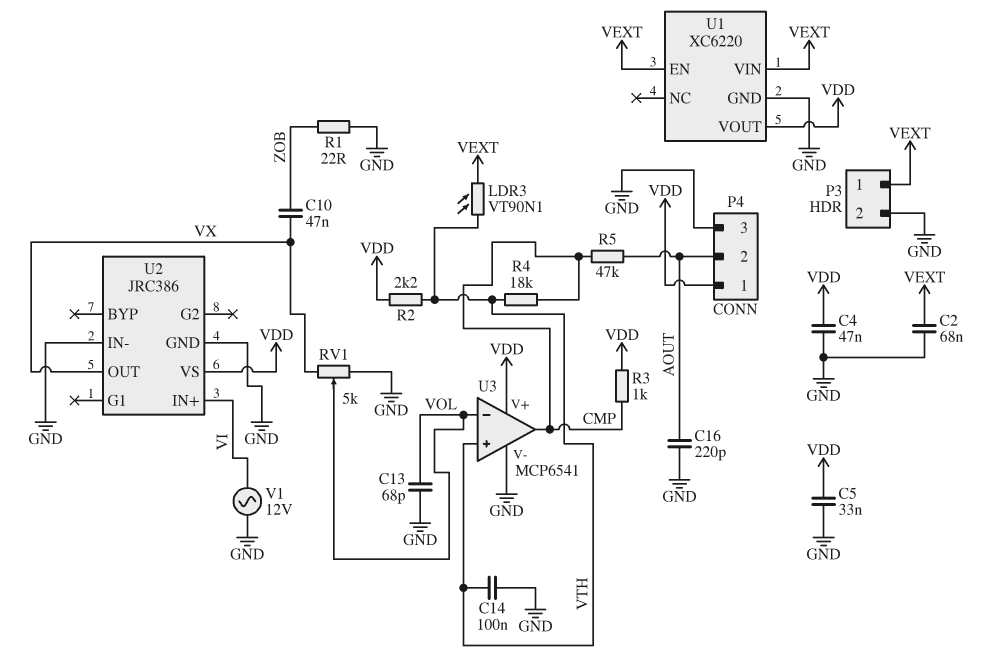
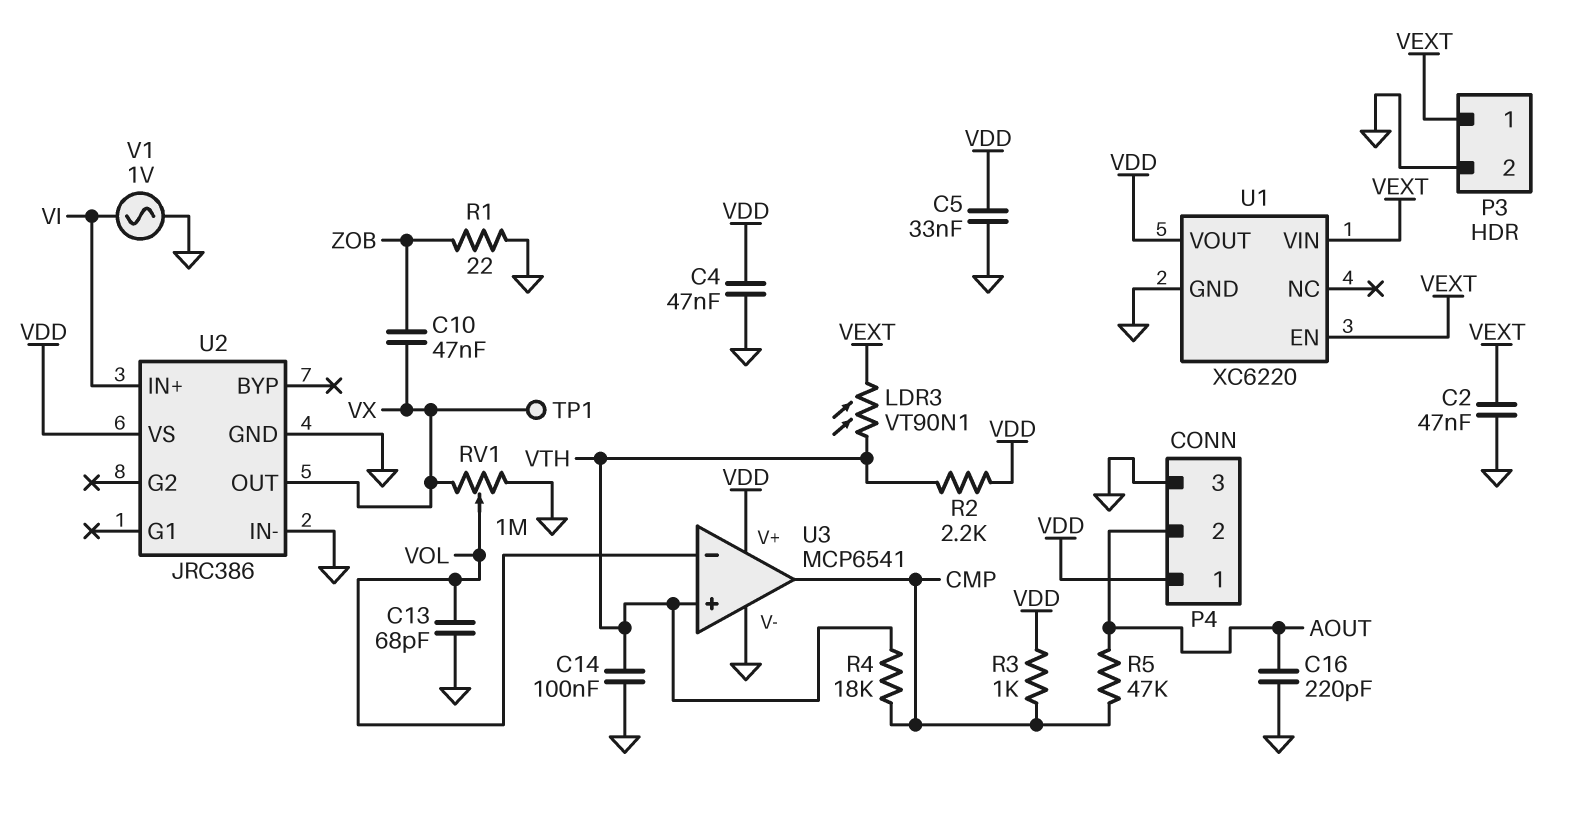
C2: 68nF (GND, VEXT) -> 47nF (GND, VEXT)
RV1: 5k (GND, VX, wiper VOL) -> 1M (GND, VX, wiper VOL)
TP1: none -> test point (VX)
V1: AC 12V (GND, VI) -> AC 1V (GND, VI)

